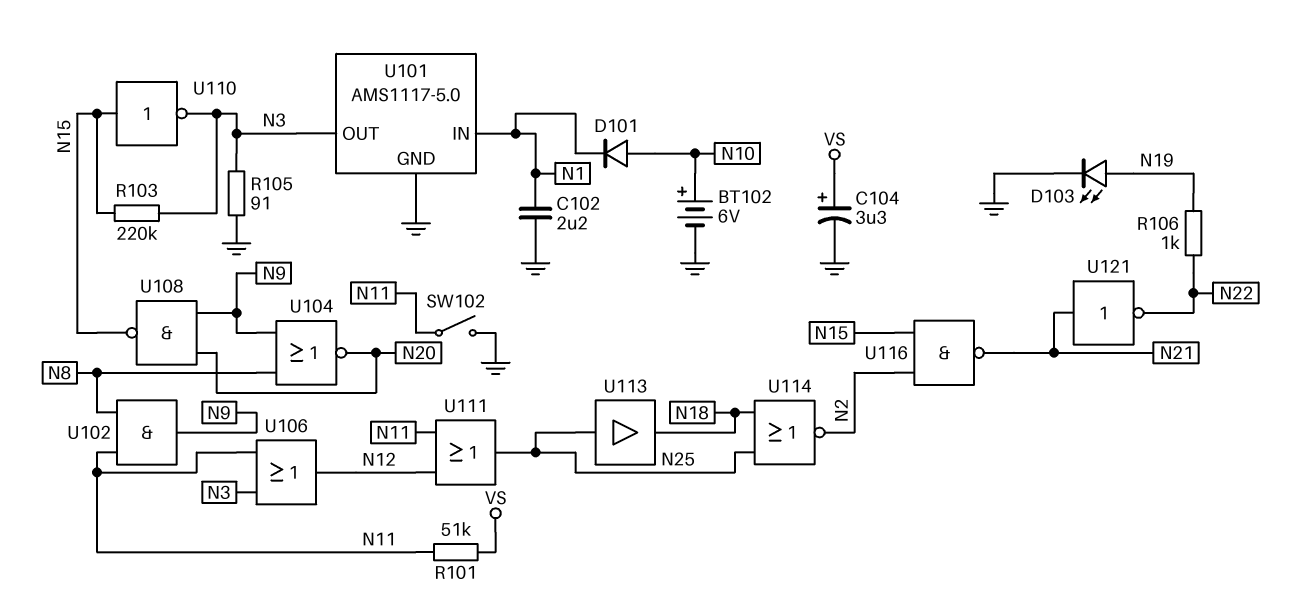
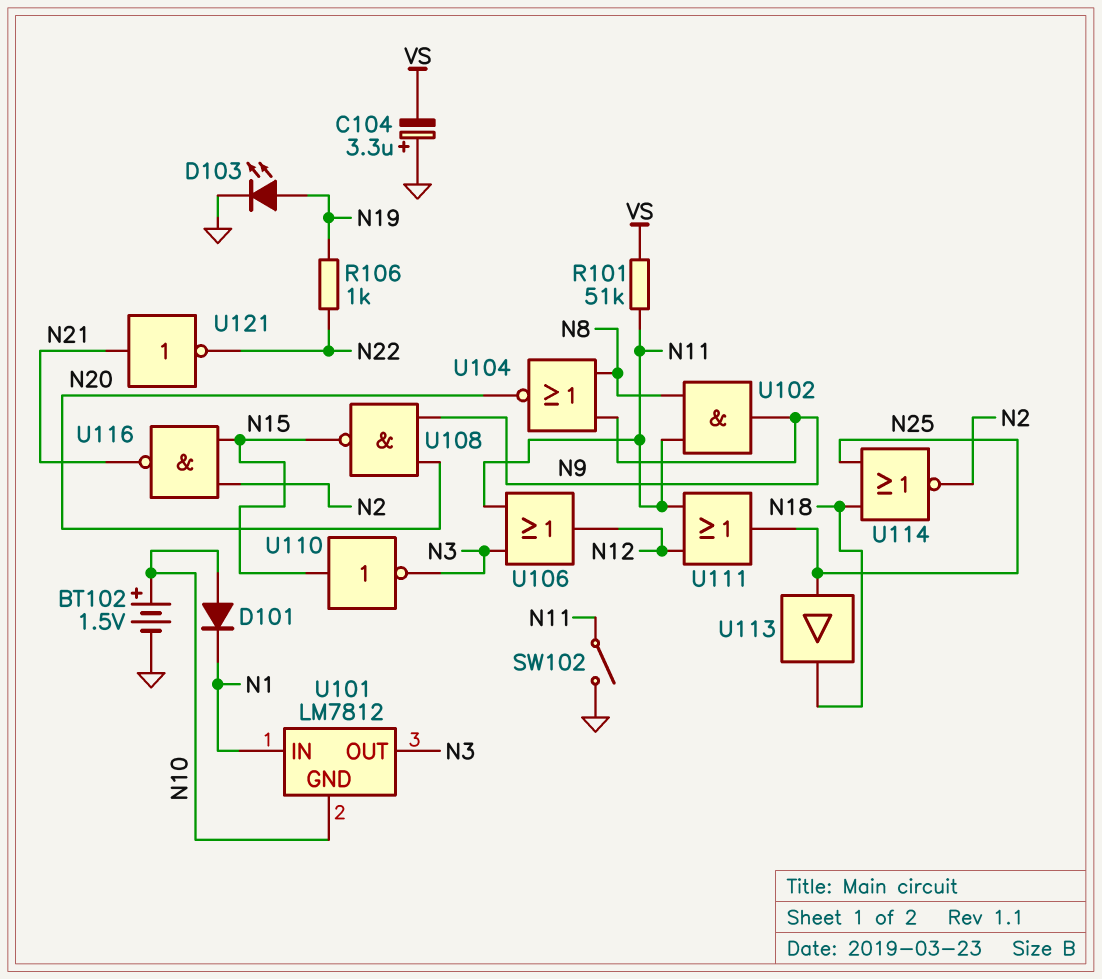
BT102: 6V (plus N10, minus GND) -> 1.5V (plus N10, minus GND)
C102: 2.2uF (GND, N1) -> none
C104: 3.3uF (plus VS, minus GND) -> 3.3uF (plus GND, minus VS)
R103: 220k (N3, N15) -> none
R105: 91 (GND, N3) -> none
U101: AMS1117-5.0 -> LM7812
U101 pin GND: GND -> N10

